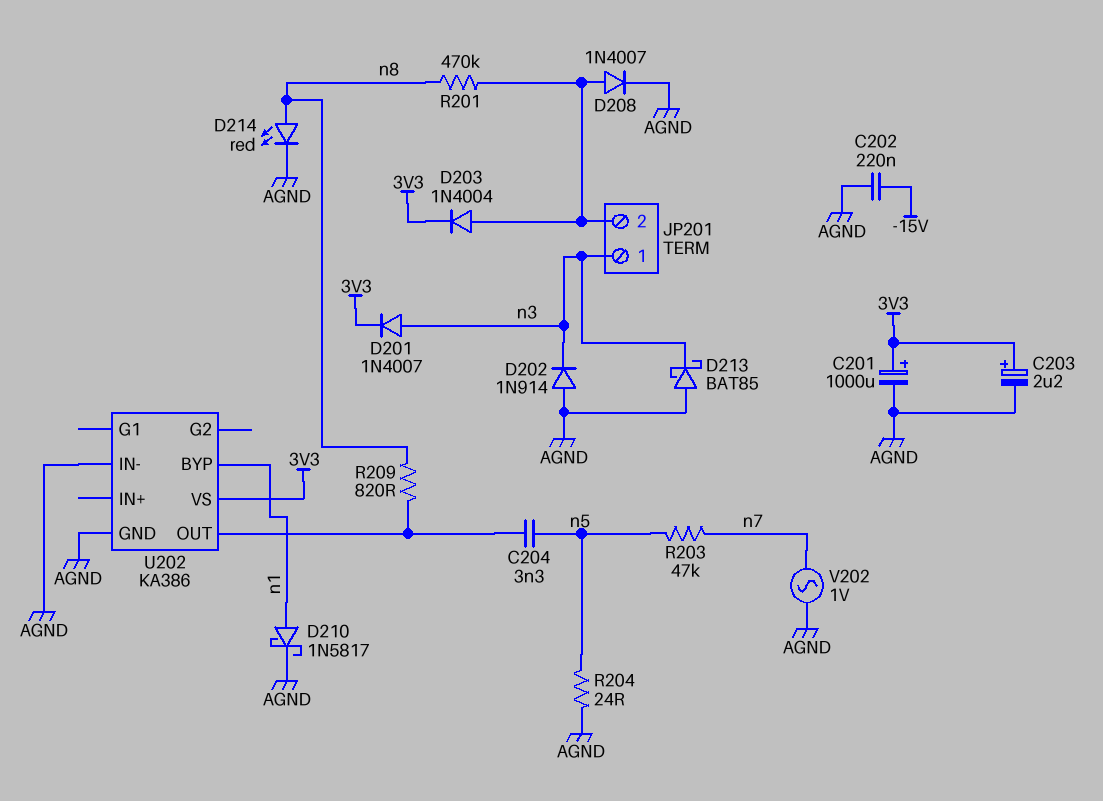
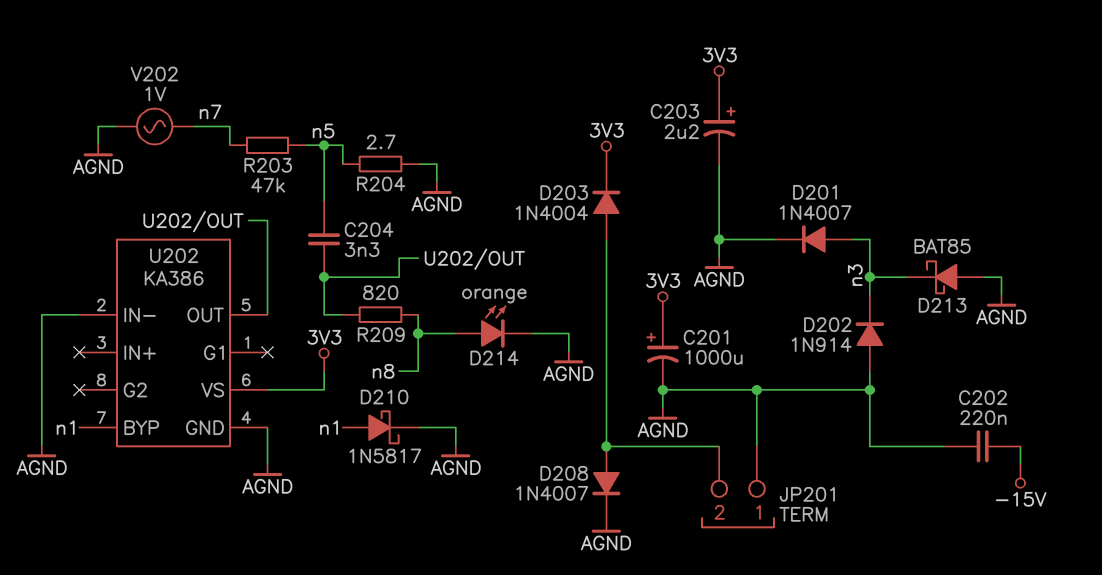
D201: diode 1N4007 (A n3, K 3V3) -> diode 1N4007 (A n3, K AGND)
D214: LED red (A n8, K AGND) -> LED orange (A n8, K AGND)
JP201 pin 1: n3 -> AGND
R201: 470k (JP201/2, n8) -> none
R204: 24 (AGND, n5) -> 2.7 (AGND, n5)

